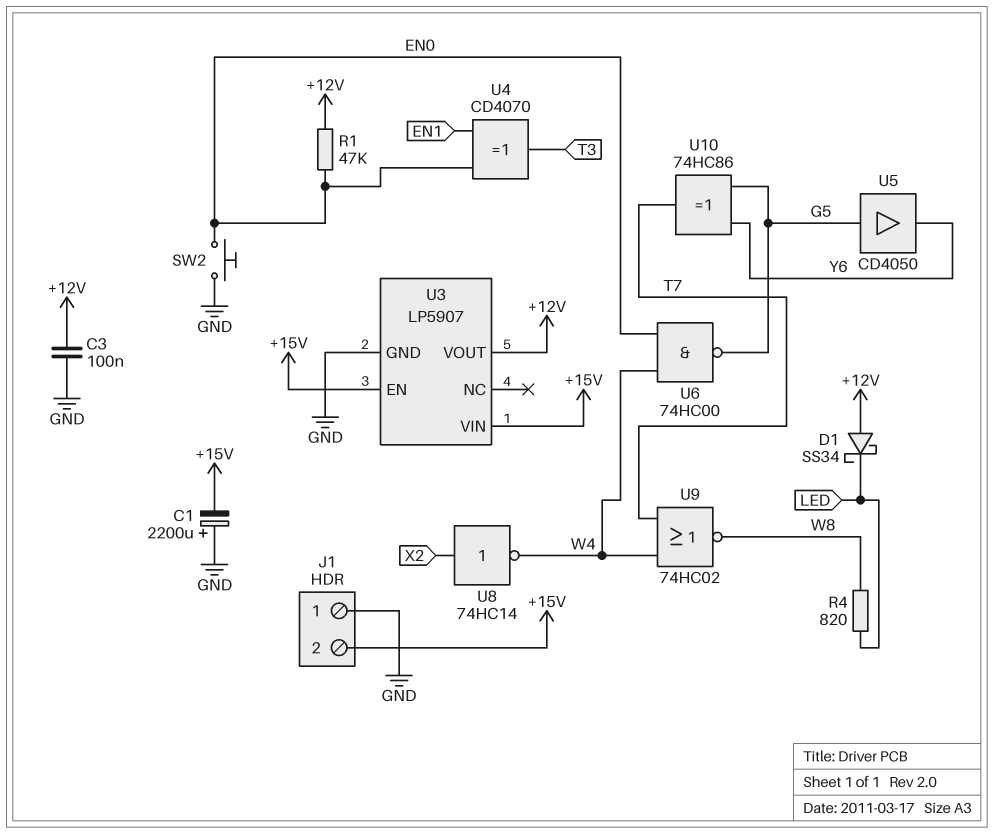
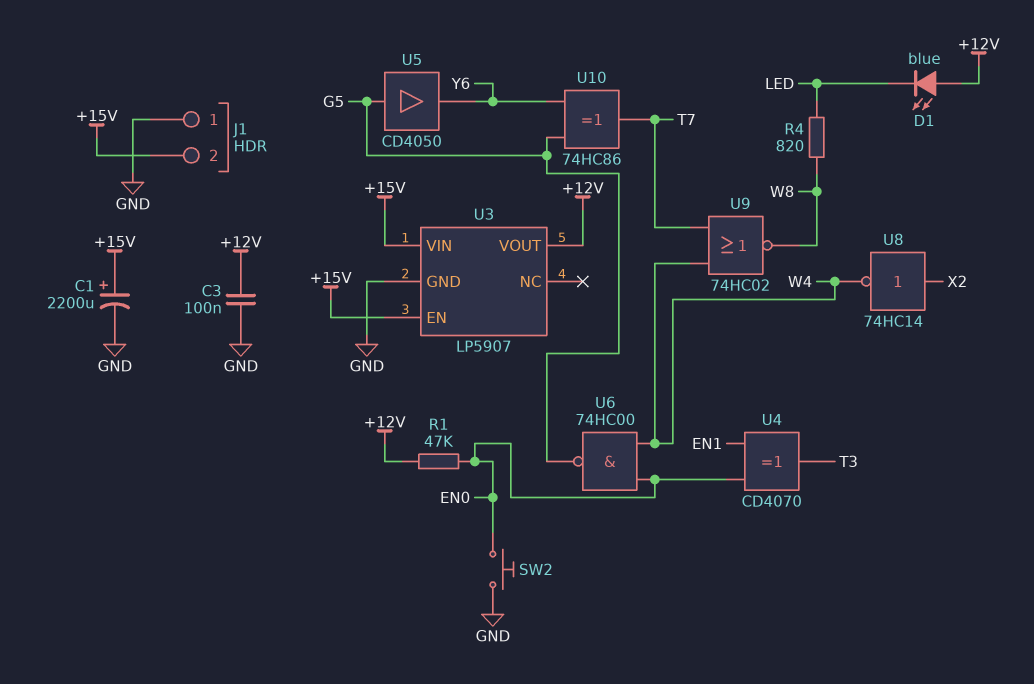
C1: 2200uF (plus GND, minus +15V) -> 2200uF (plus +15V, minus GND)
D1: schottky SS34 (A +12V, K LED) -> LED blue (A +12V, K LED)

